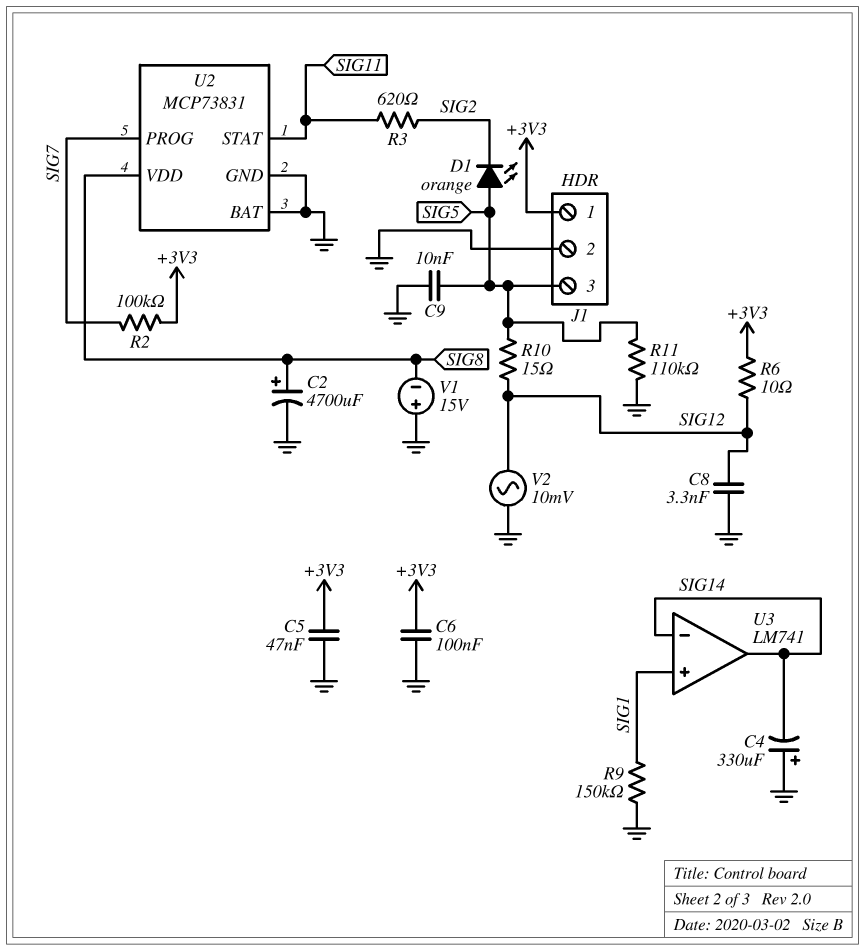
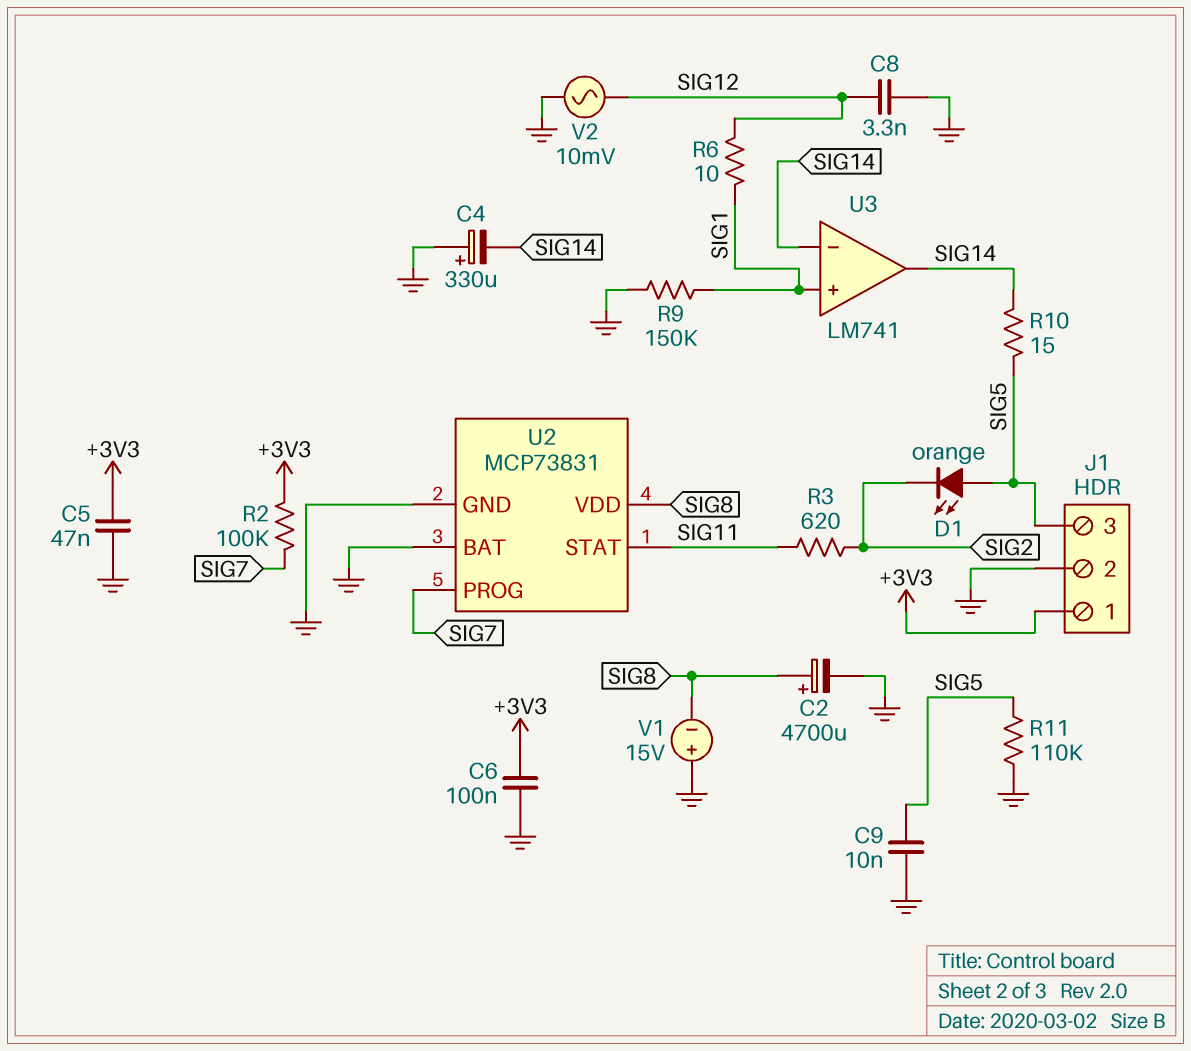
R6: 10 (+3V3, SIG12) -> 10 (SIG1, SIG12)
R10: 15 (SIG5, SIG12) -> 15 (SIG5, SIG14)

